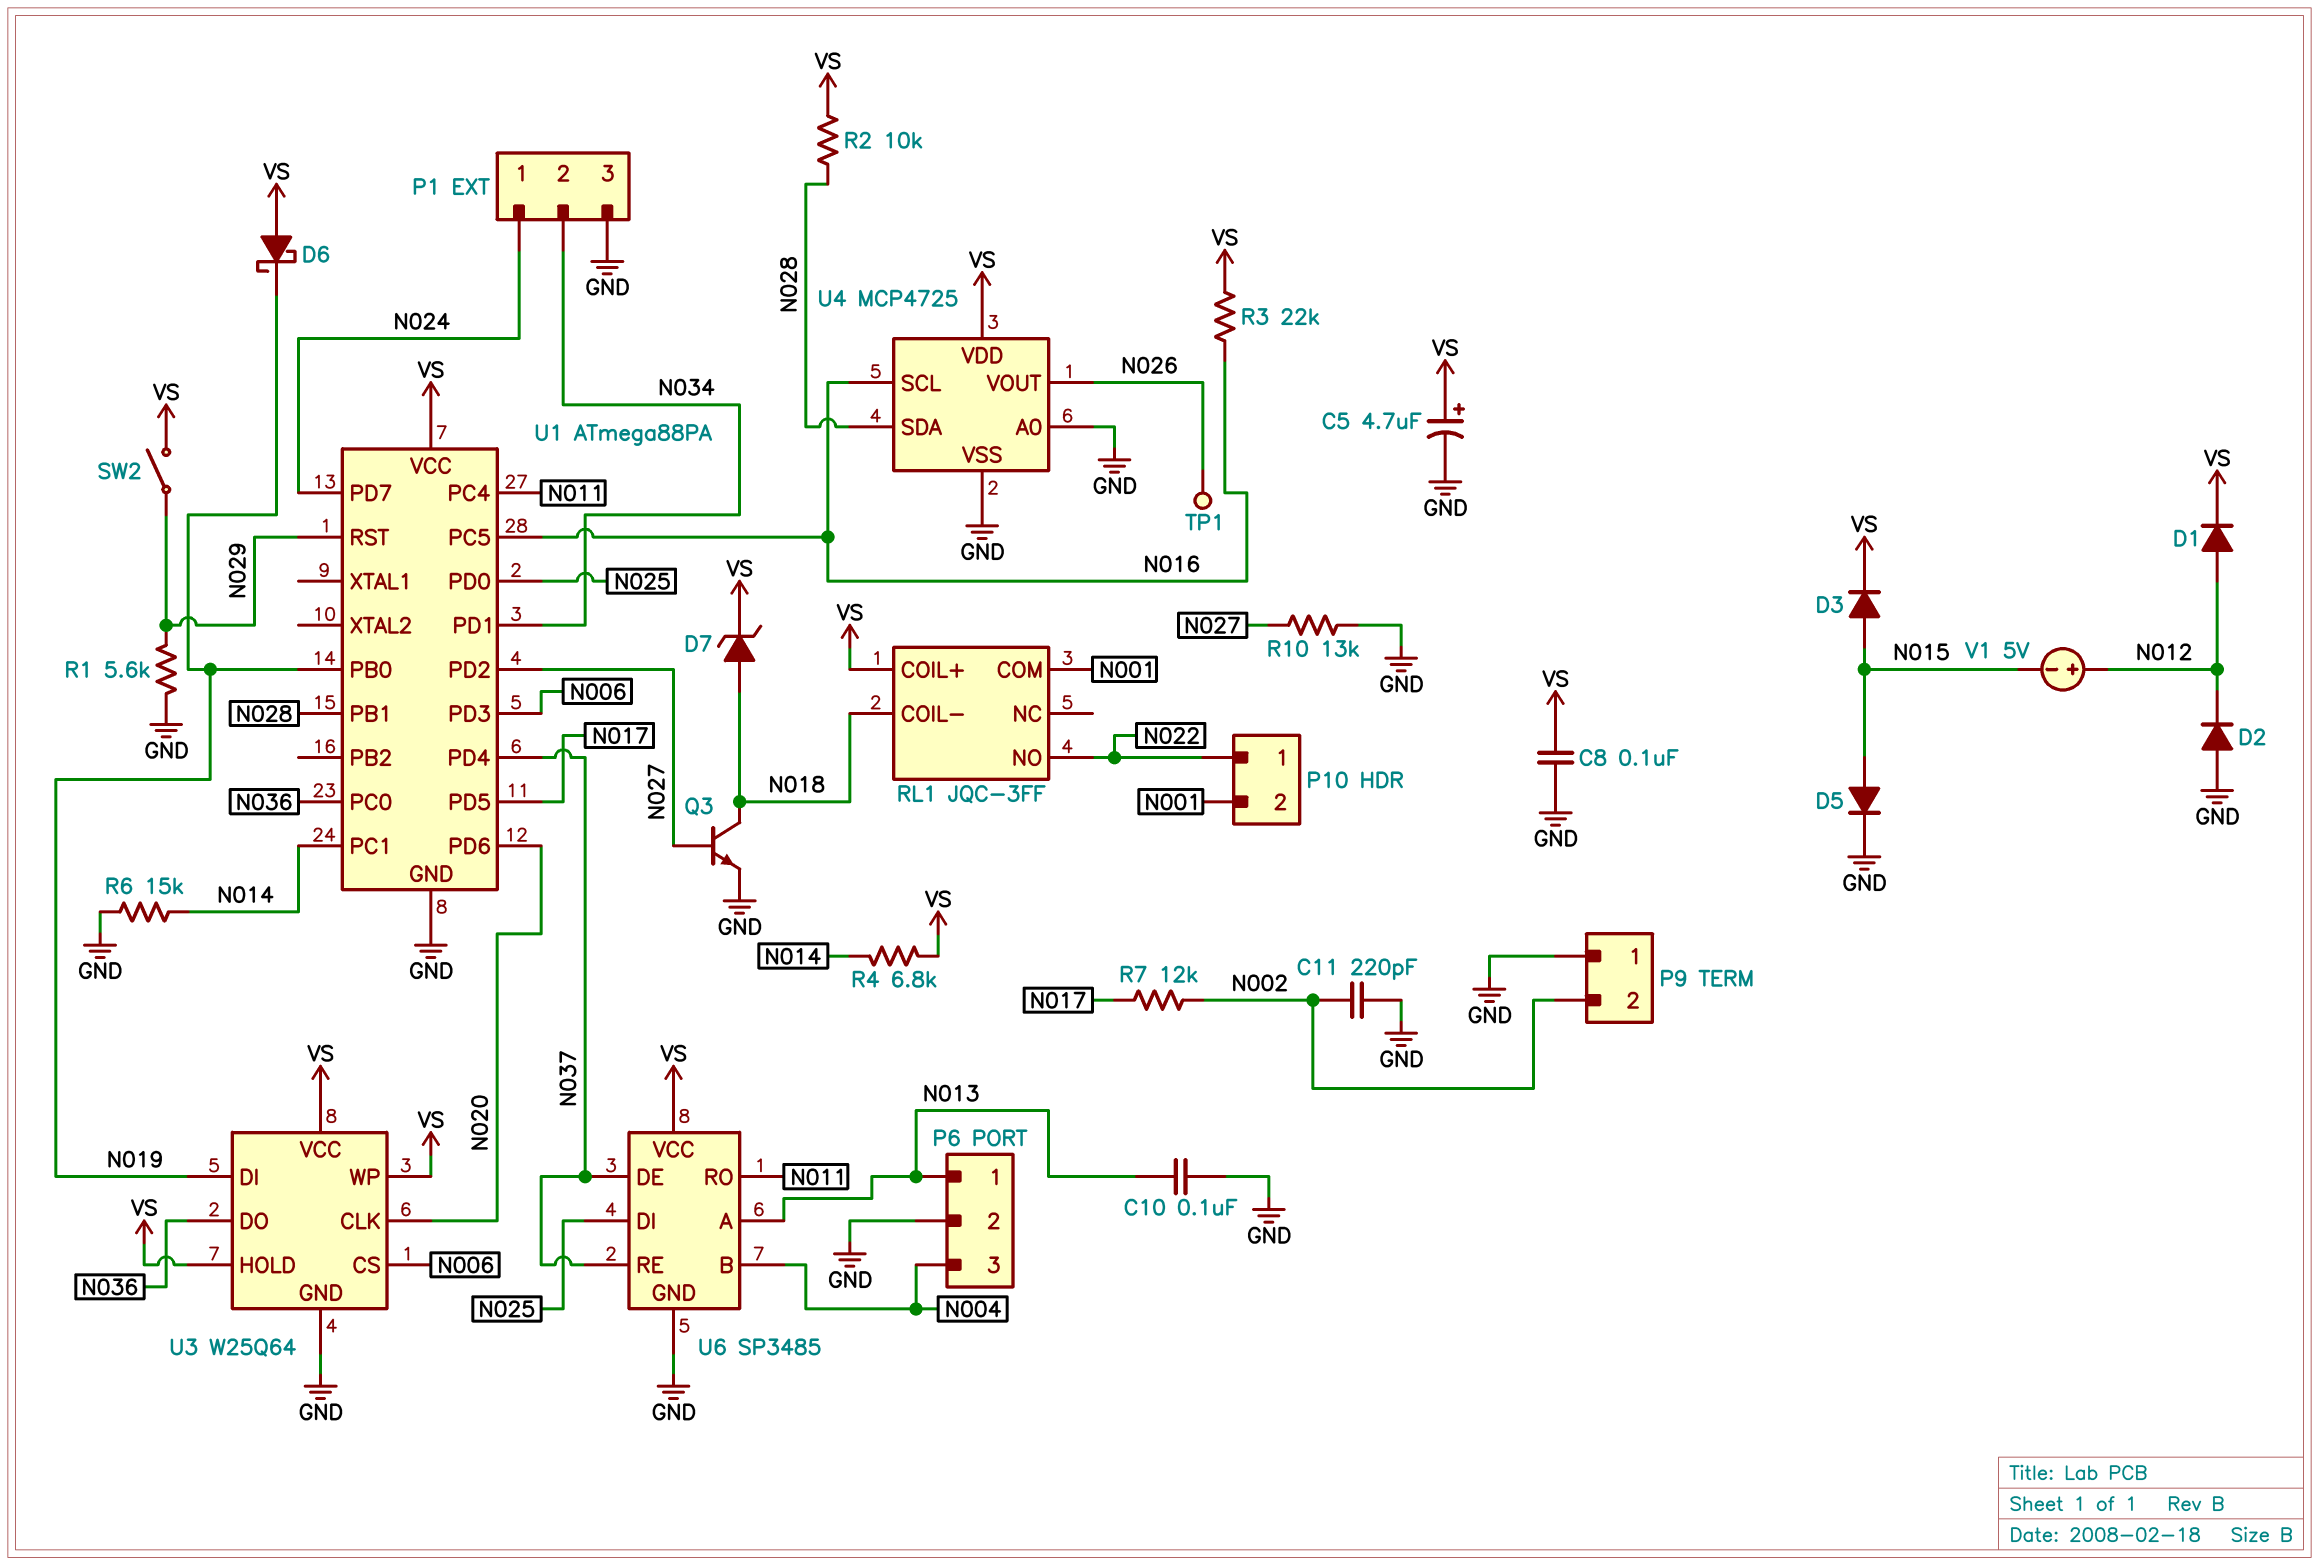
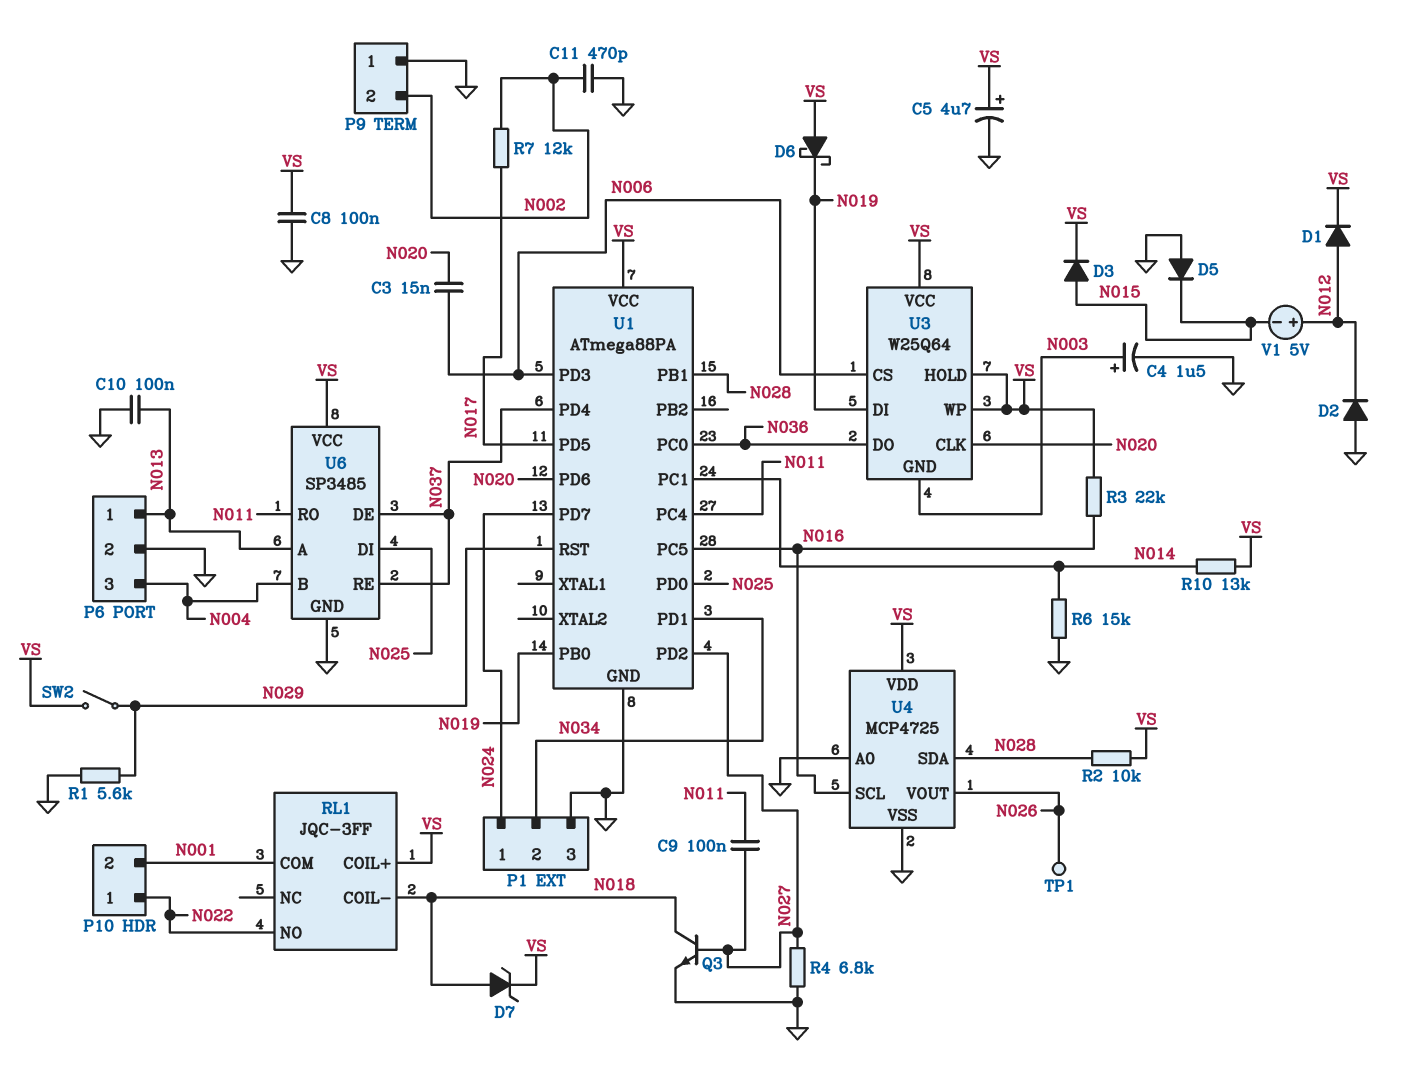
C3: none -> 15nF (N006, N020)
C4: none -> 1.5uF (plus N003, minus GND)
C9: none -> 100nF (N011, N027)
C11: 220pF (GND, N002) -> 470pF (GND, N002)
D5: diode (A N015, K GND) -> diode (A GND, K N015)
R4: 6.8k (N014, VS) -> 6.8k (GND, N027)
R10: 13k (GND, N027) -> 13k (N014, VS)
U3 pin GND: GND -> N003

